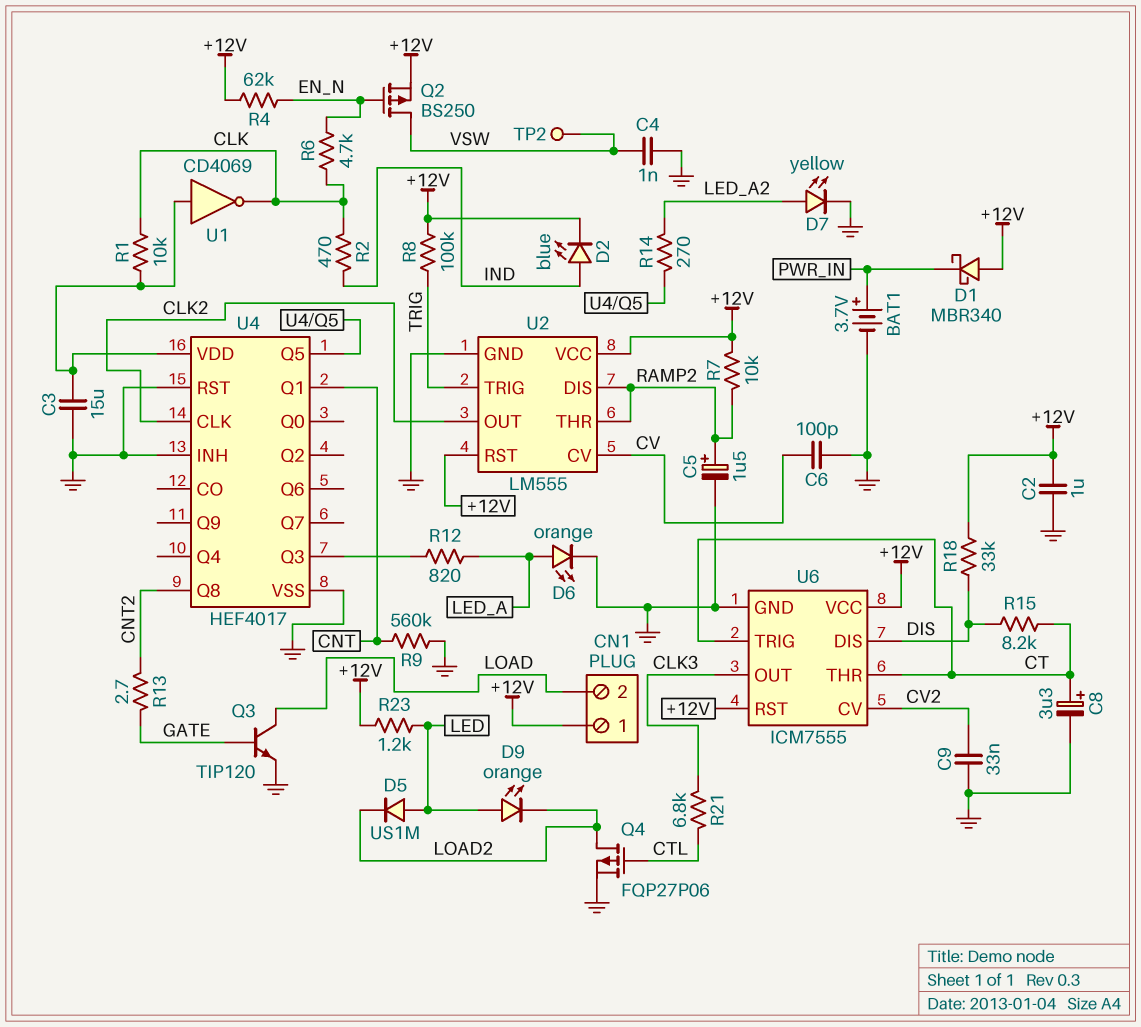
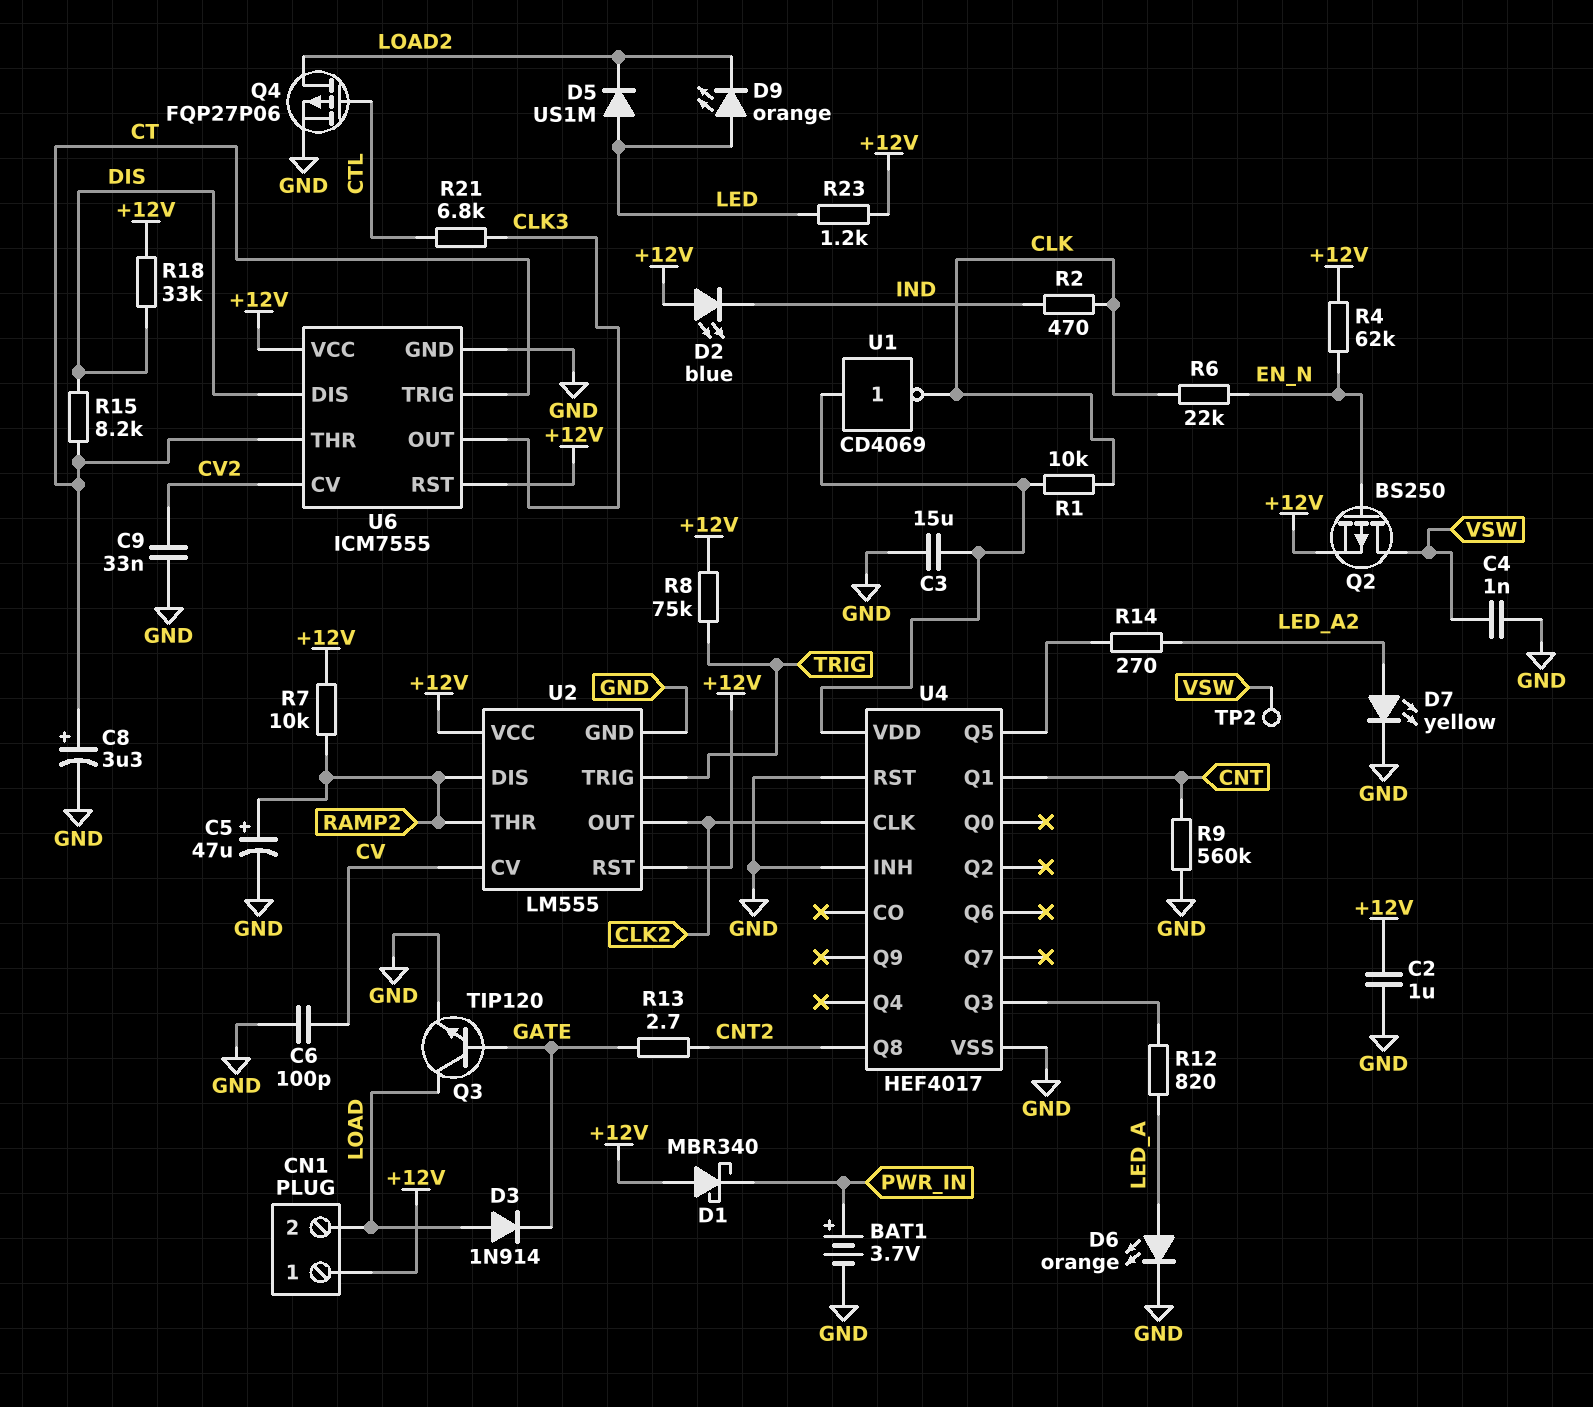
C5: 1.5uF (plus RAMP2, minus GND) -> 47uF (plus RAMP2, minus GND)
D2: LED blue (A IND, K +12V) -> LED blue (A +12V, K IND)
D3: none -> diode 1N914 (A LOAD, K GATE)
R6: 4.7k (CLK, EN_N) -> 22k (CLK, EN_N)
R8: 100k (+12V, TRIG) -> 75k (+12V, TRIG)

